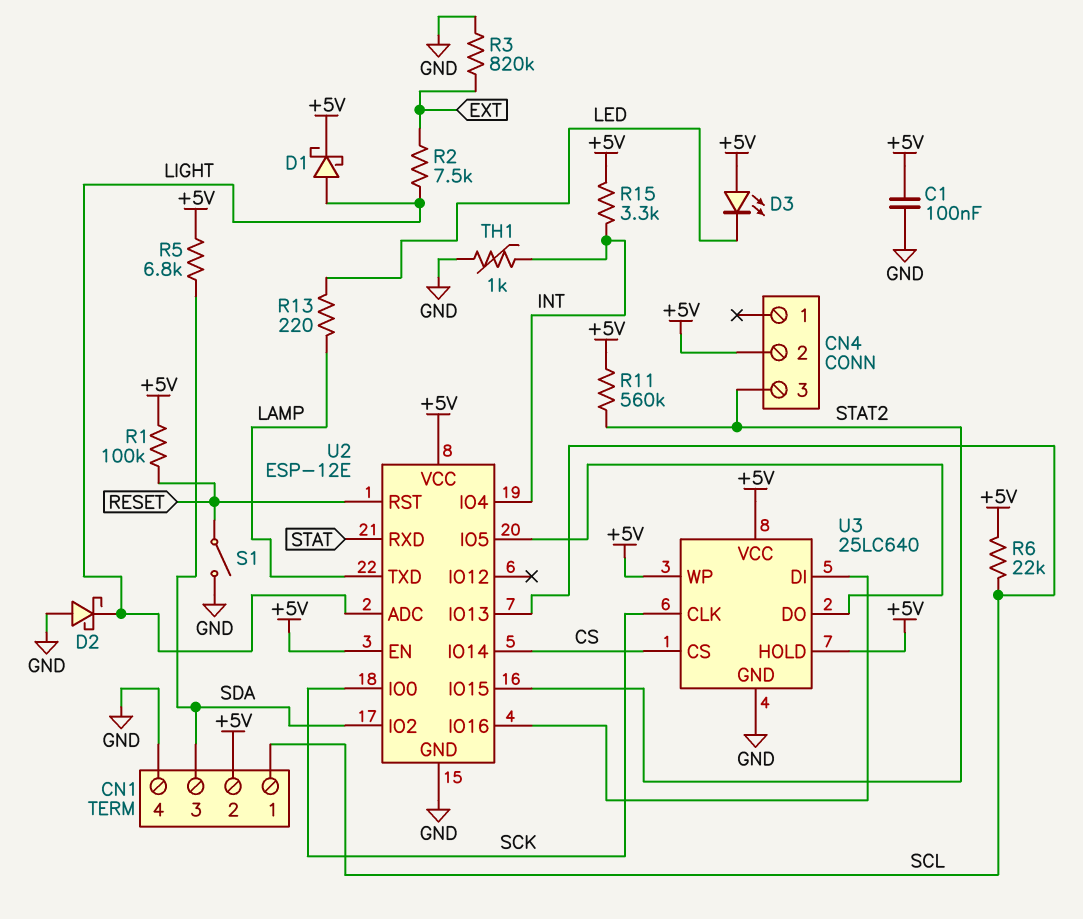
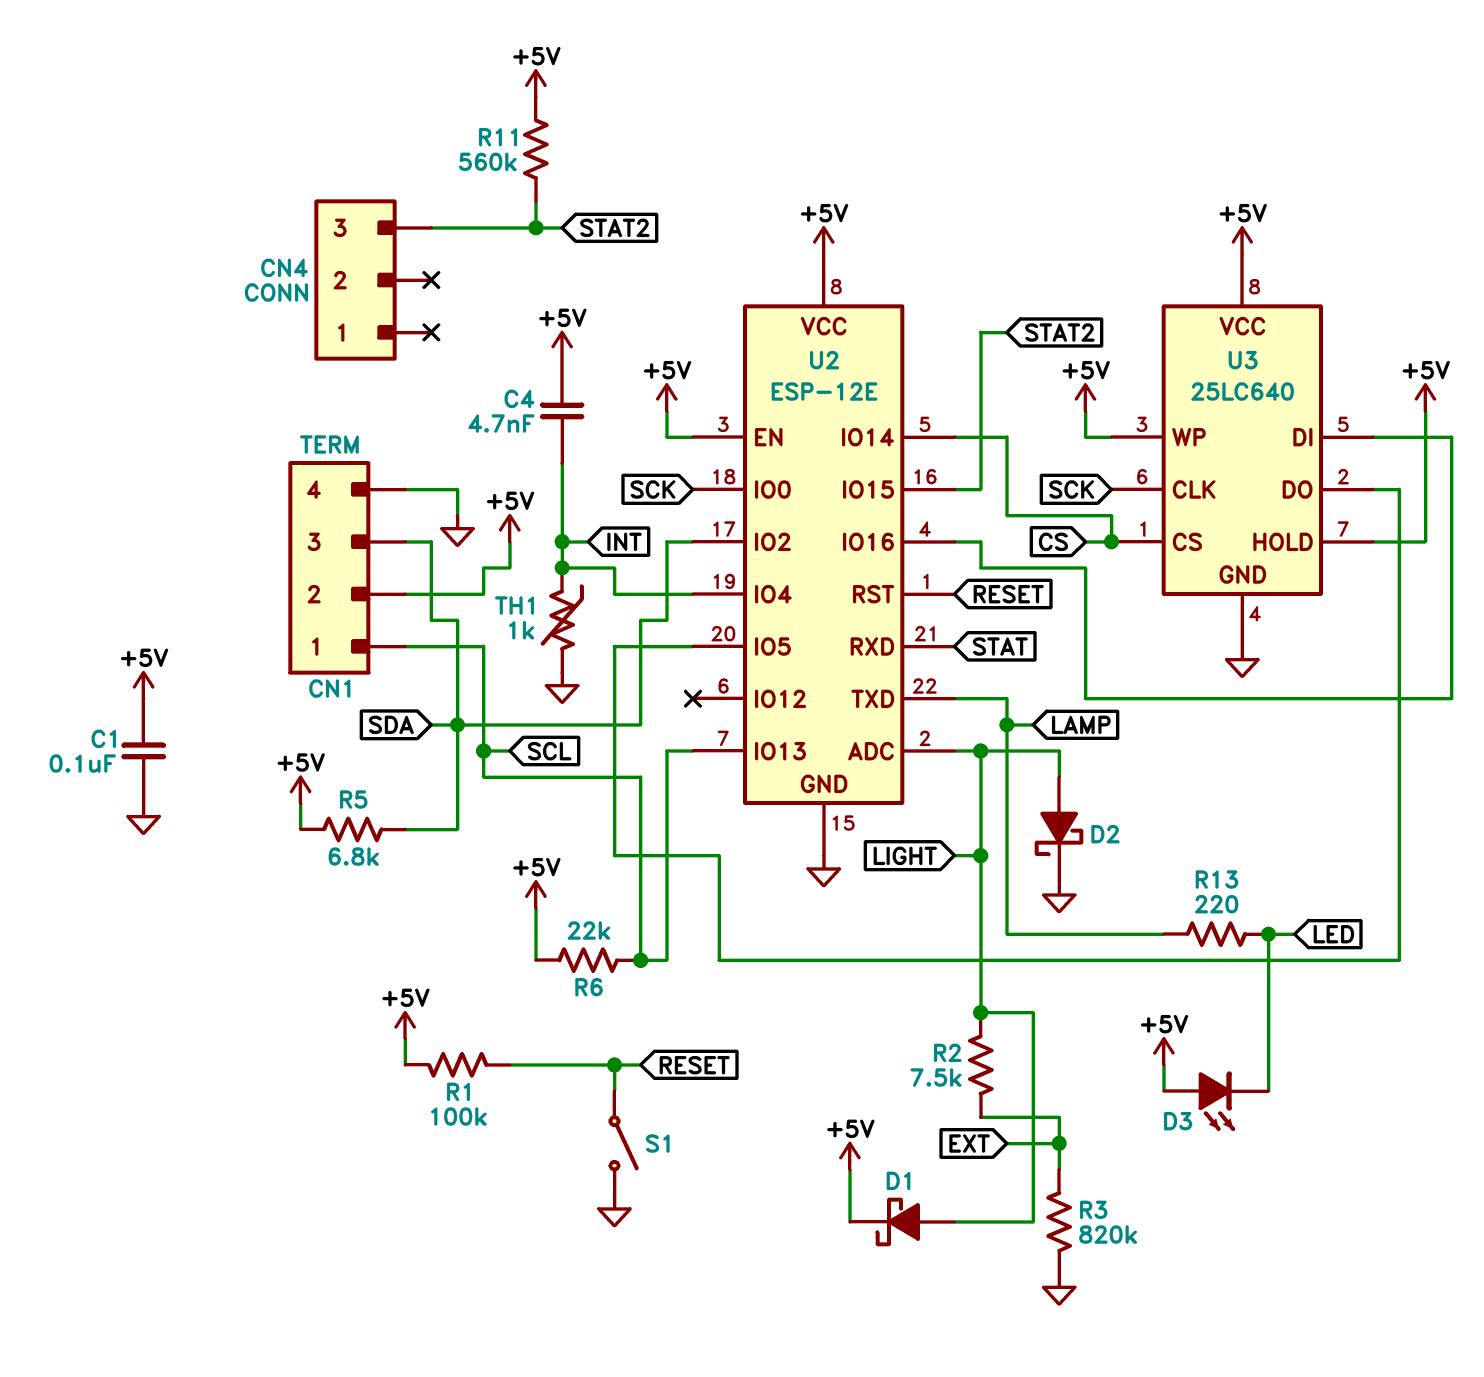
C4: none -> 4.7nF (+5V, INT)
CN4 pin 2: +5V -> none
D2: schottky (A GND, K LIGHT) -> schottky (A LIGHT, K GND)
R15: 3.3k (+5V, INT) -> none

